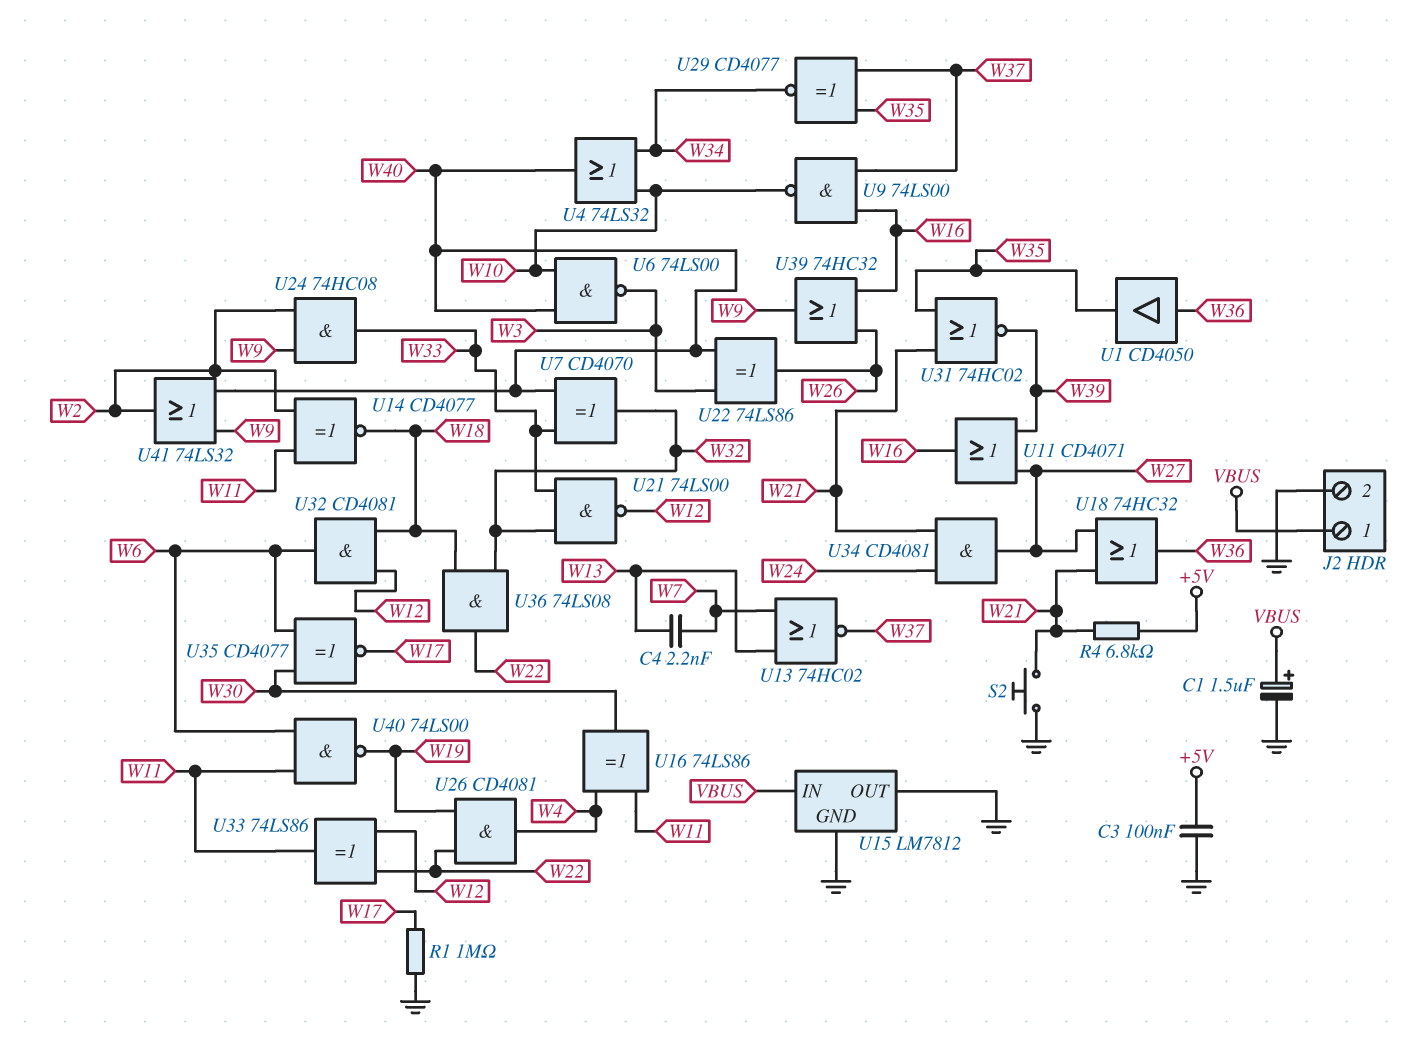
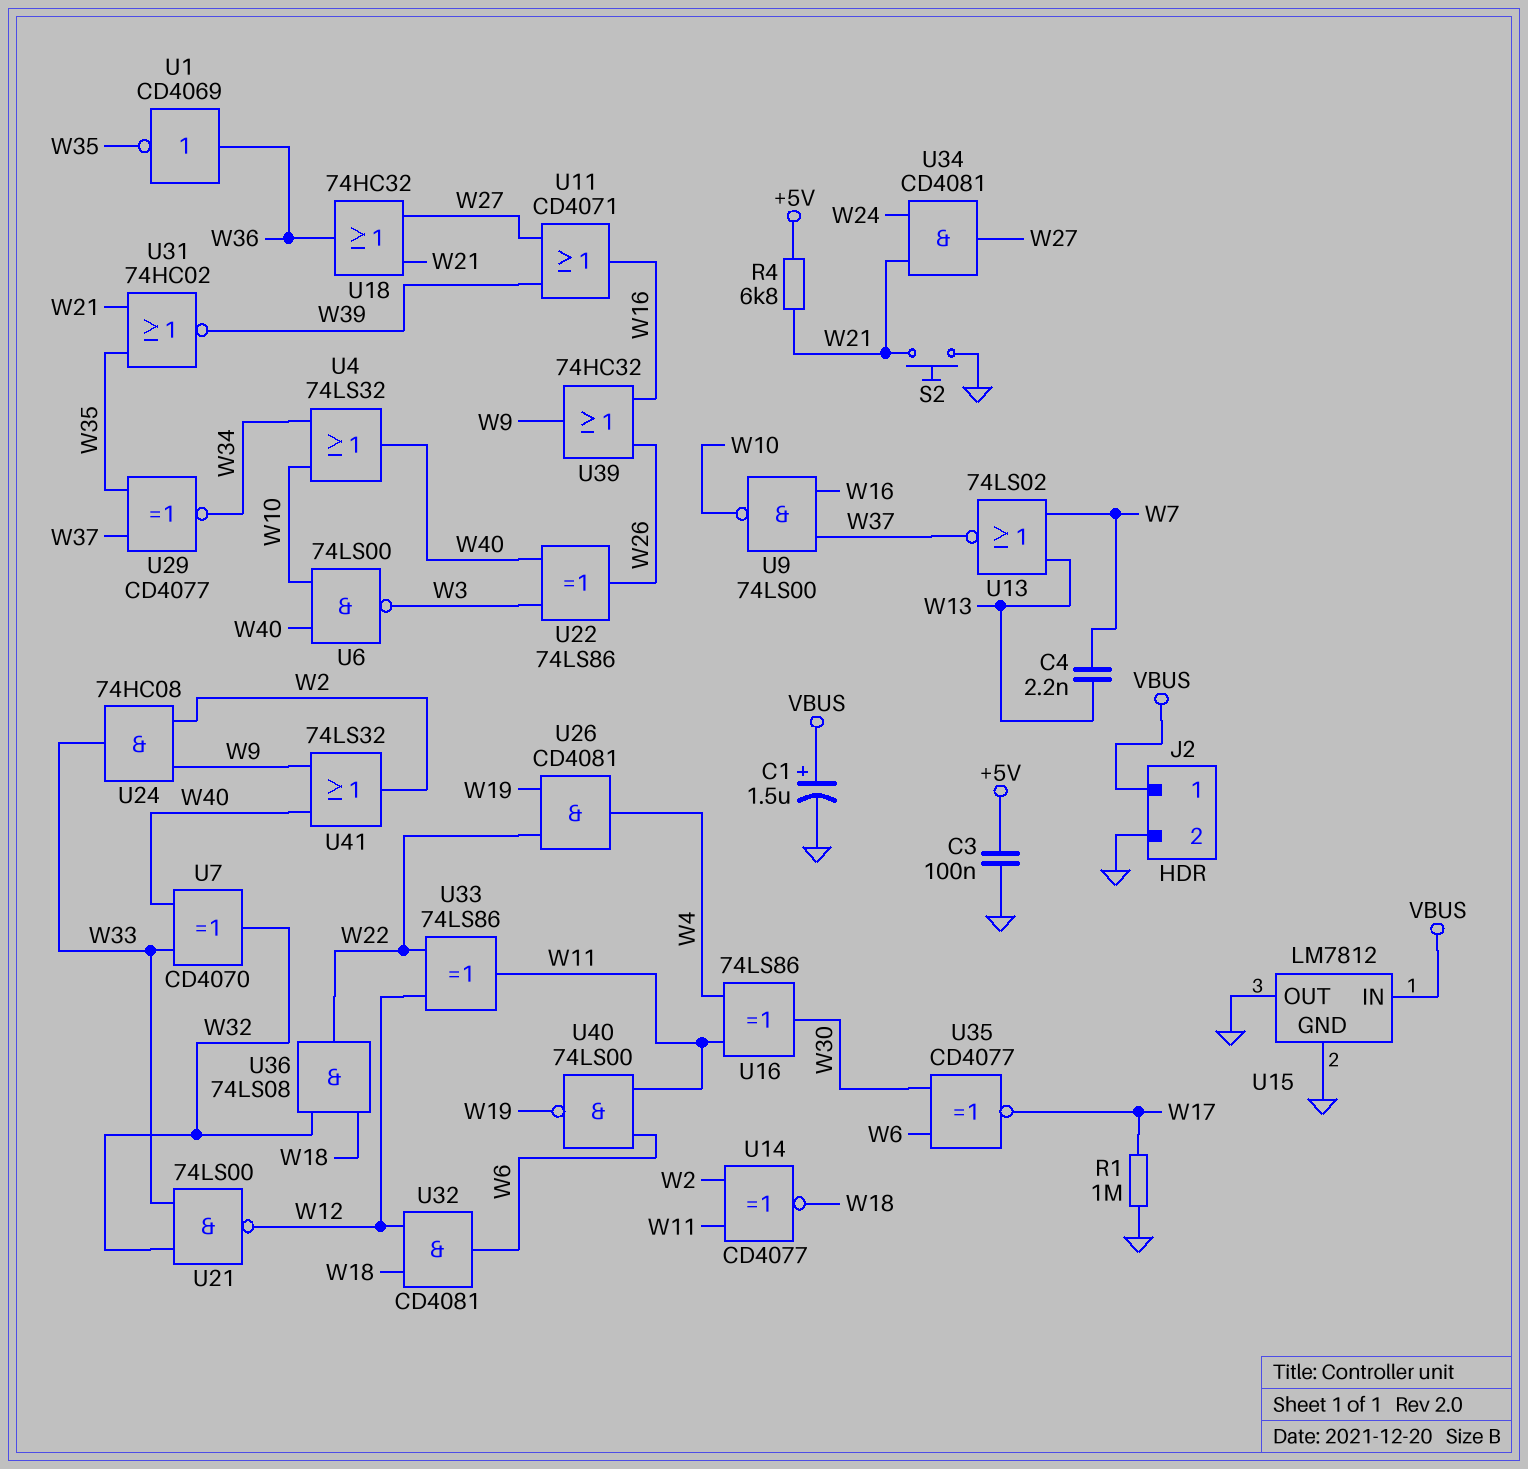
U1: buffer CD4050 (in W36, out W35) -> NOT CD4069 (in W36, out W35)
U13: NOR 74HC02 (in W7, in W13, out W37) -> NOR 74LS02 (in W7, in W13, out W37)

